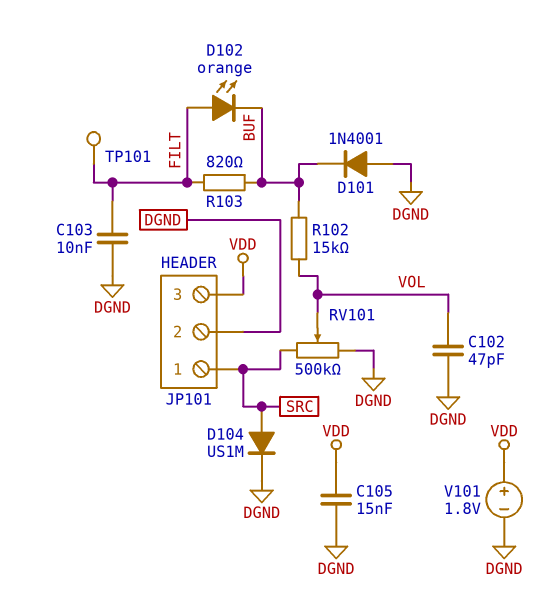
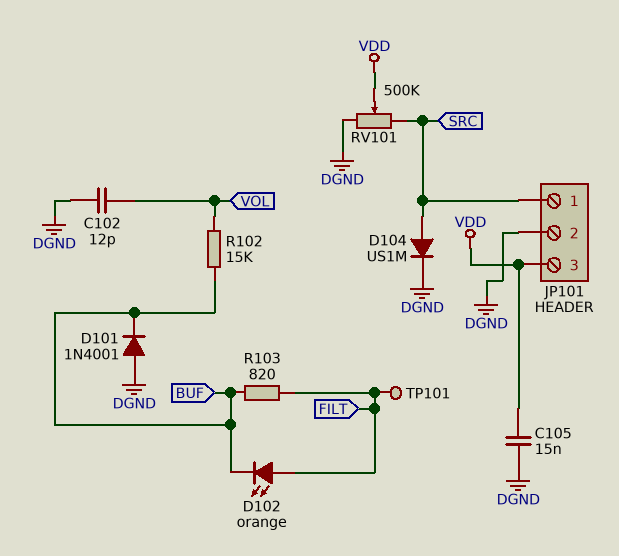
C102: 47pF (DGND, VOL) -> 12pF (DGND, VOL)
C103: 10nF (DGND, FILT) -> none
RV101: 500k (DGND, SRC, wiper VOL) -> 500k (DGND, SRC, wiper VDD)
V101: 1.8V (plus VDD, minus DGND) -> none

